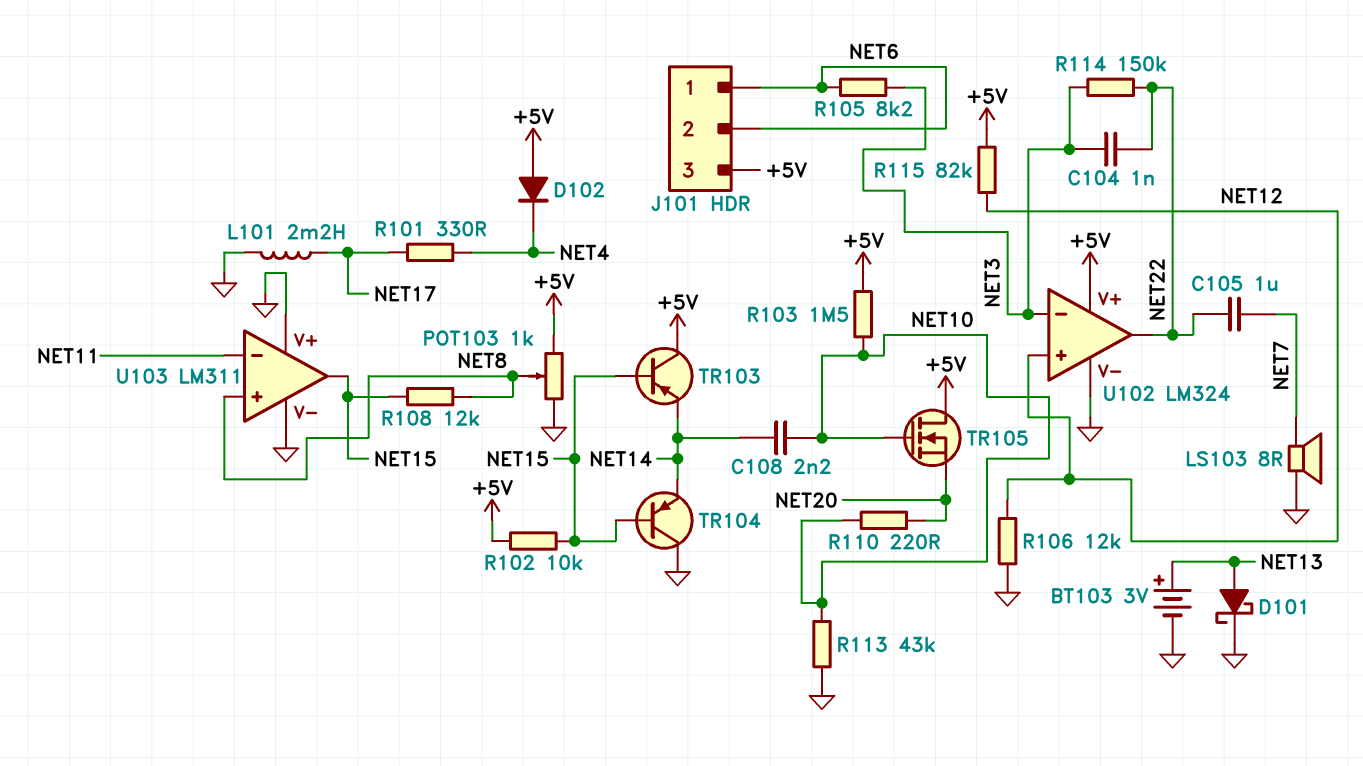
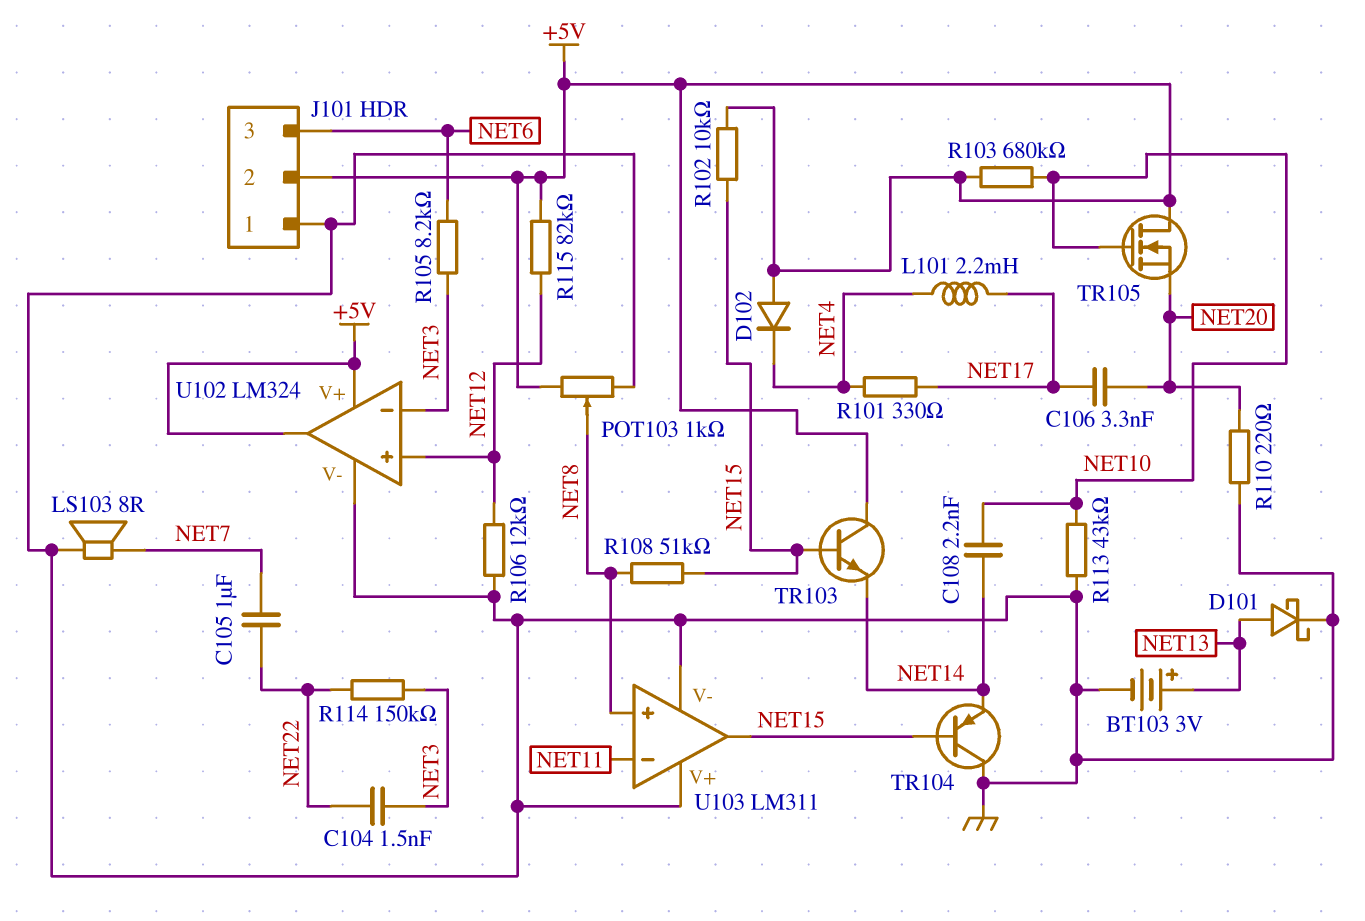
C104: 1nF (NET3, NET22) -> 1.5nF (NET3, NET22)
C106: none -> 3.3nF (NET17, NET20)
J101 pin 1: NET6 -> GND
J101 pin 2: NET6 -> +5V
J101 pin 3: +5V -> NET6
L101: 2.2mH (GND, NET17) -> 2.2mH (NET4, NET17)
R103: 1.5M (+5V, NET10) -> 680k (+5V, NET10)
R108: 12k (NET8, NET15) -> 51k (NET8, NET15)
R110: 220 (NET10, NET20) -> 220 (GND, NET20)
TR103: PNP (B NET15, C +5V, E NET14) -> NPN (B NET15, C +5V, E NET14)
U102 pin out: NET22 -> +5V

